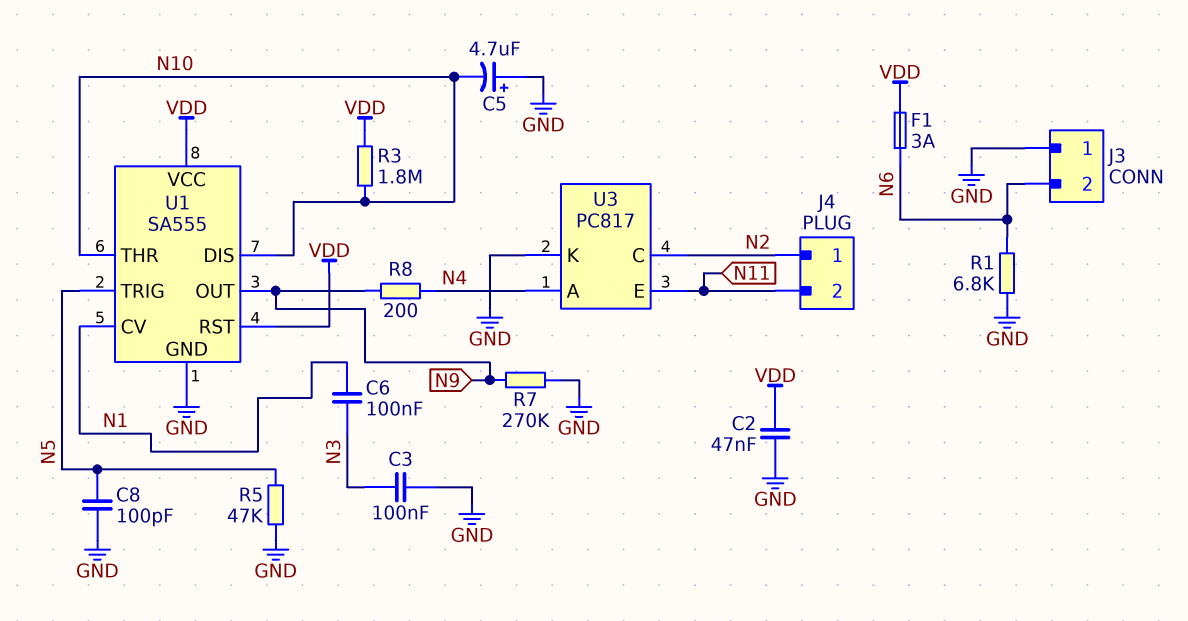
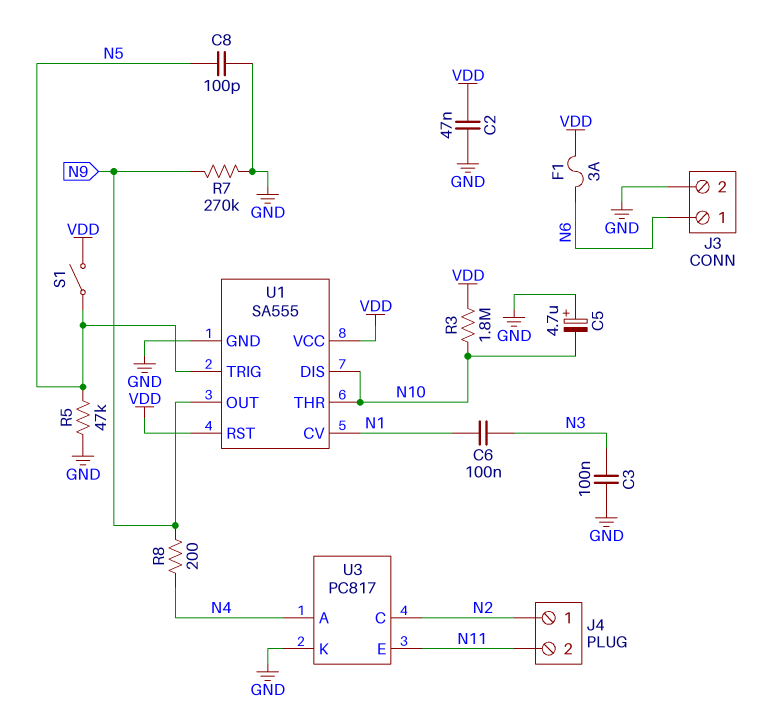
J3 pin 1: GND -> N6
J3 pin 2: N6 -> GND
R1: 6.8k (GND, N6) -> none
S1: none -> switch (N5, VDD)

